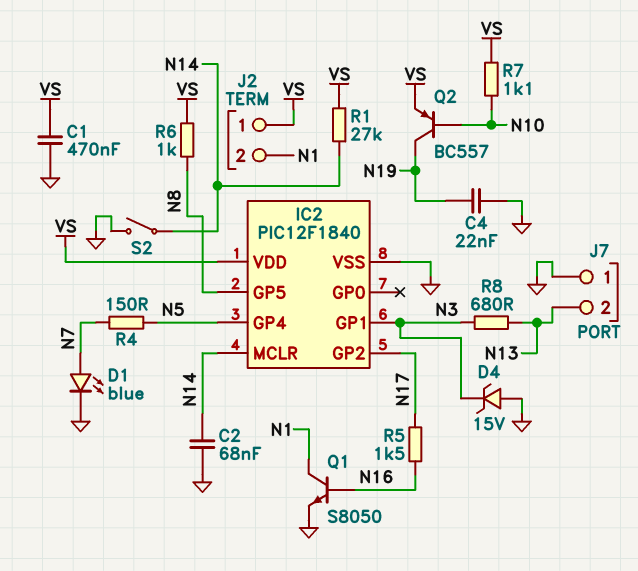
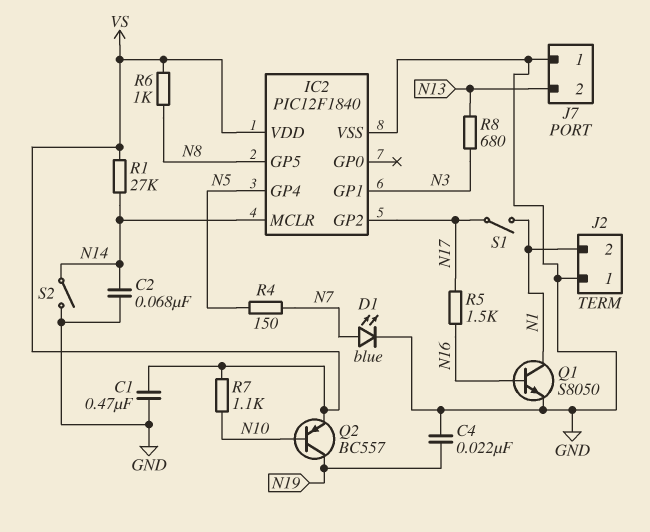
D4: zener 15V (A GND, K N3) -> none
J2 pin 1: VS -> GND
S1: none -> switch (N1, N17)

